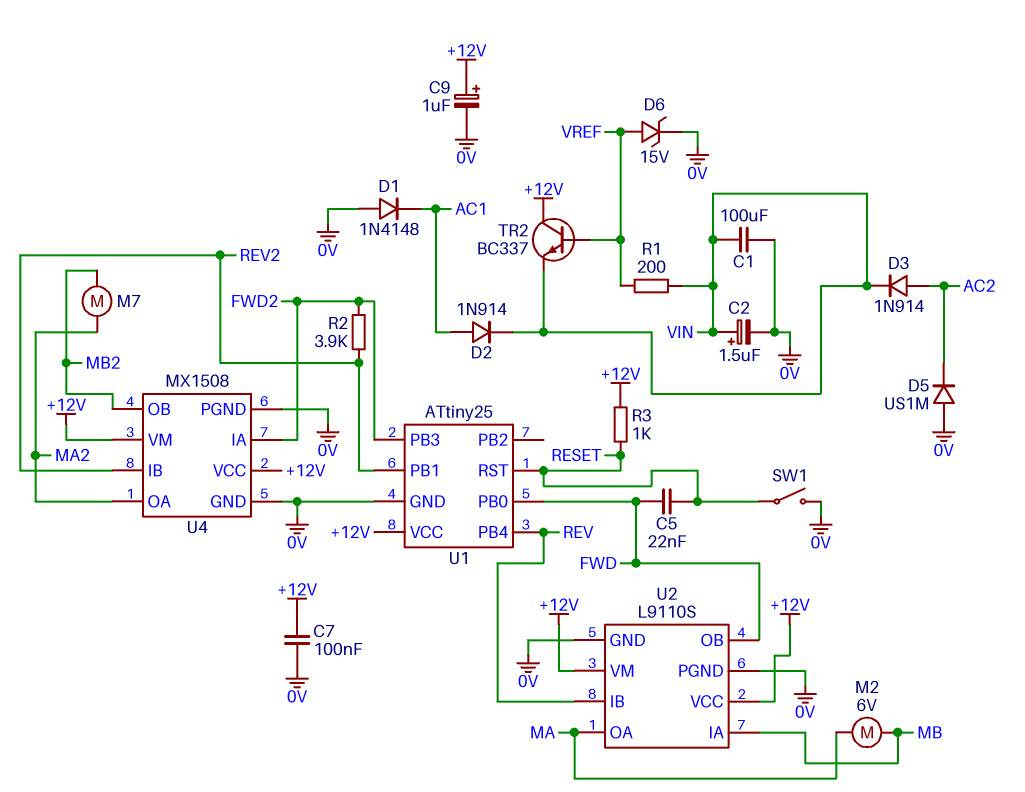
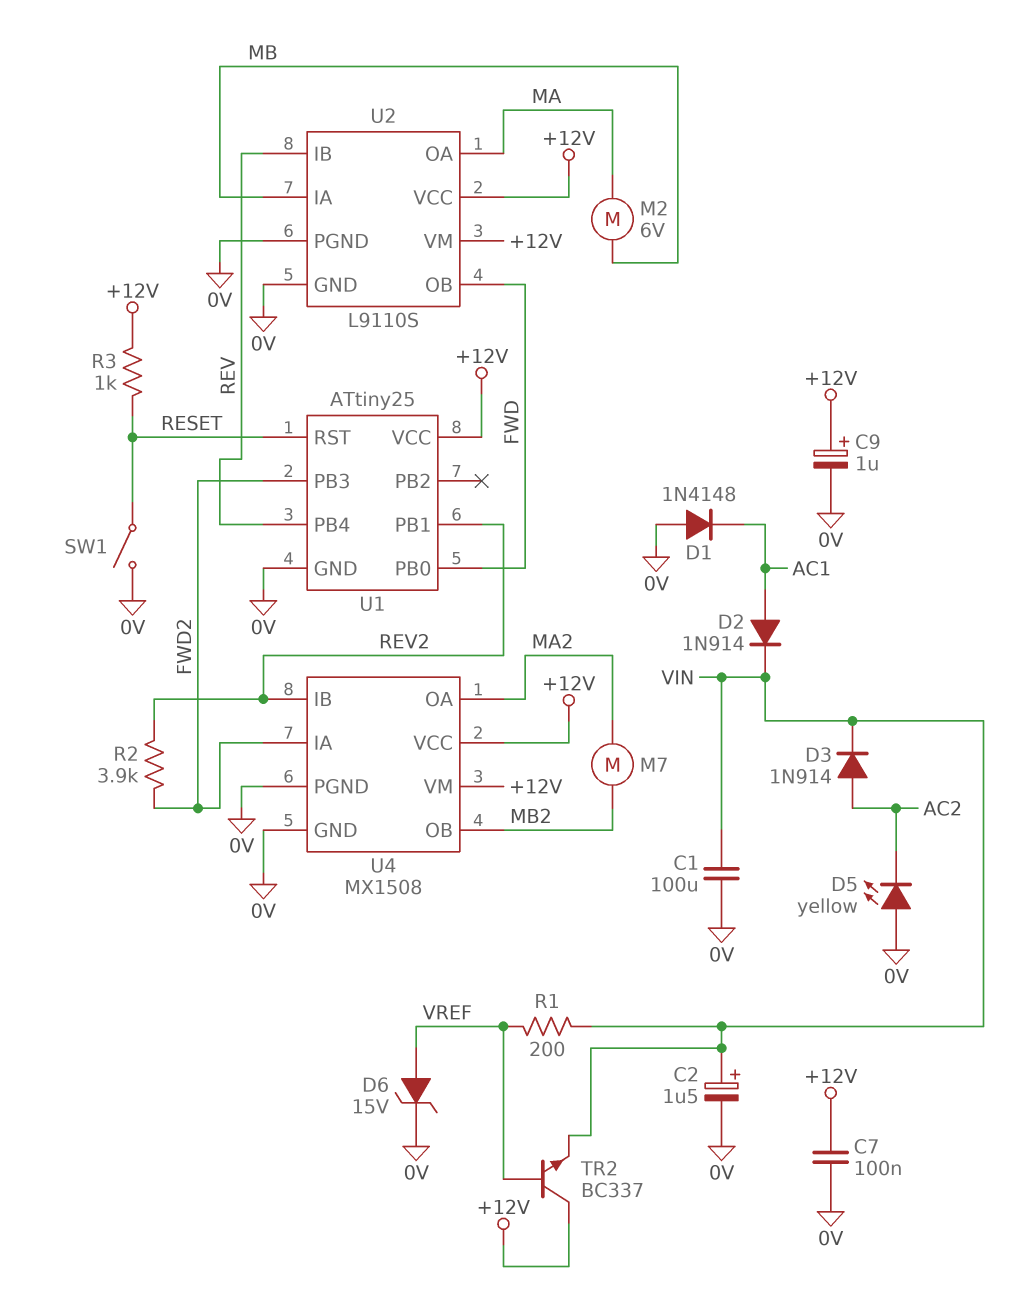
C5: 22nF (FWD, RESET) -> none
D5: diode US1M (A 0V, K AC2) -> LED yellow (A 0V, K AC2)

